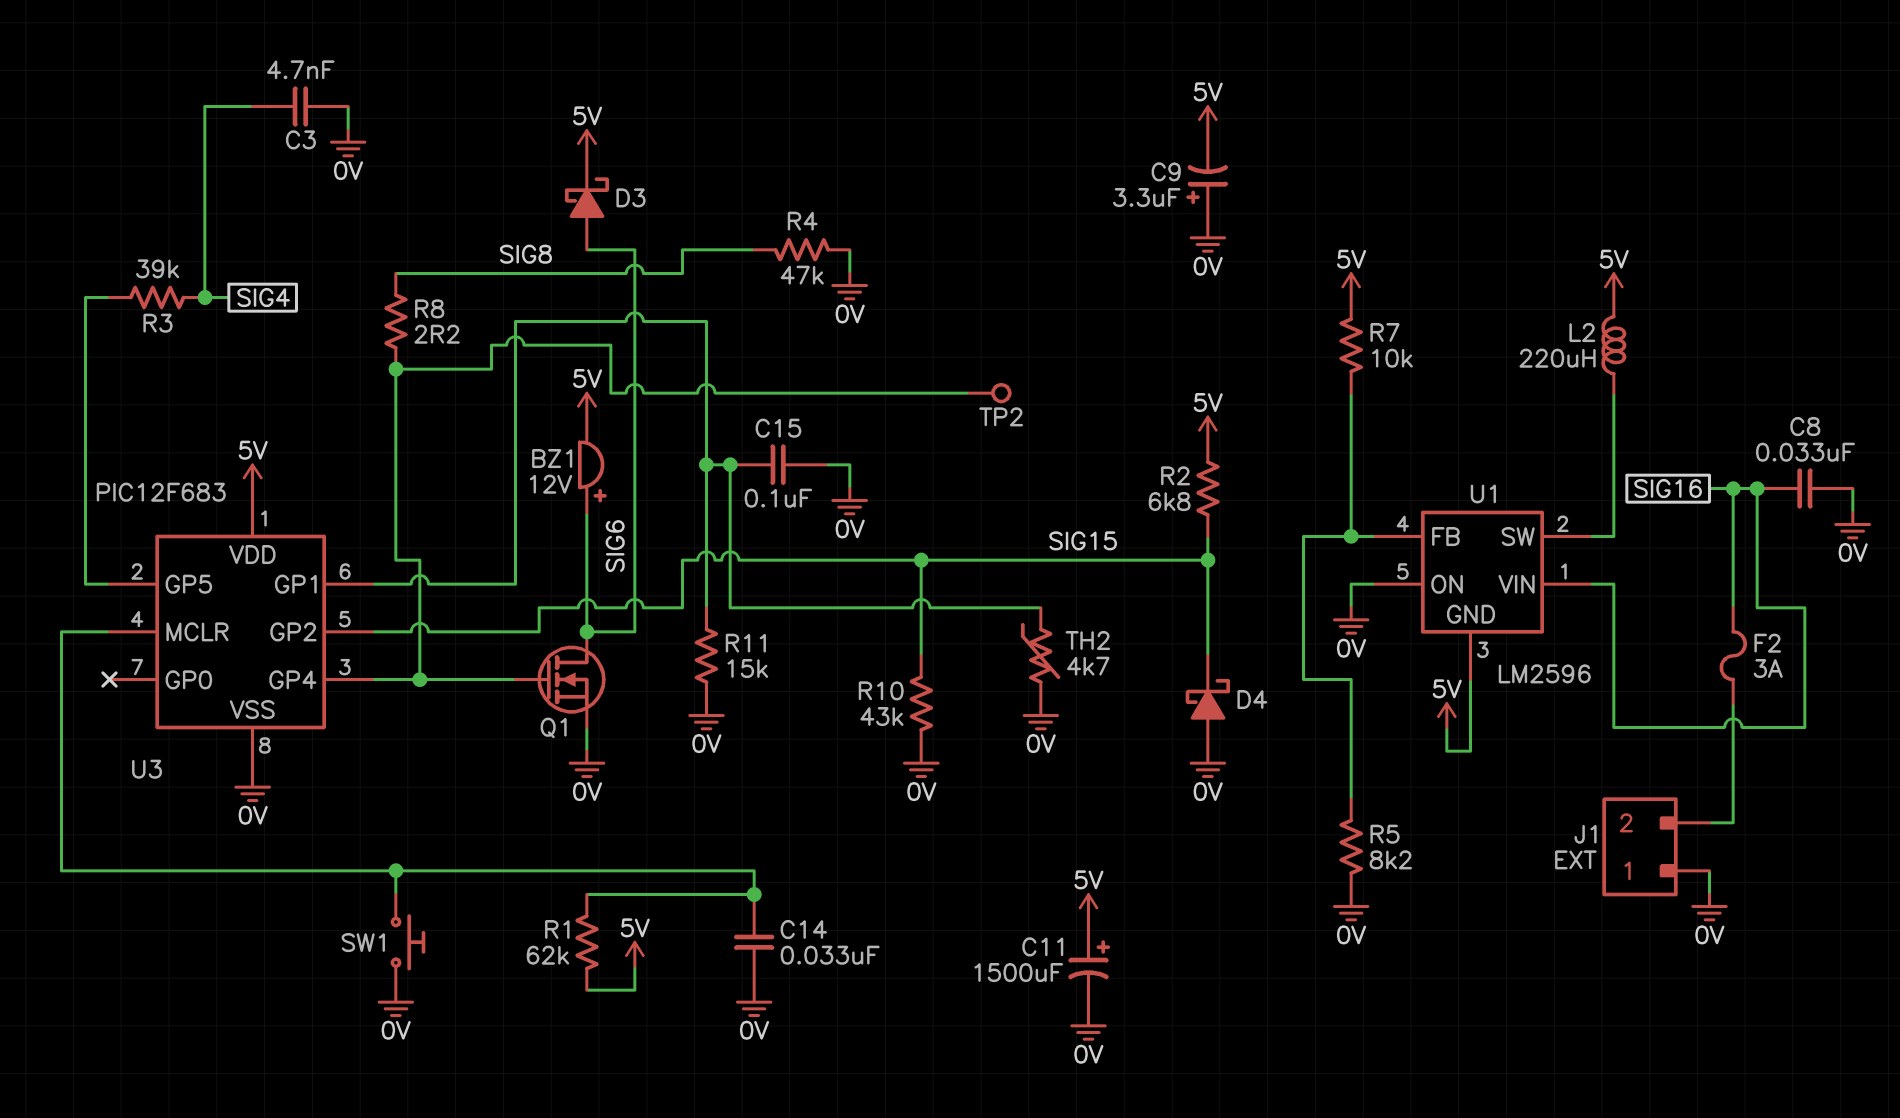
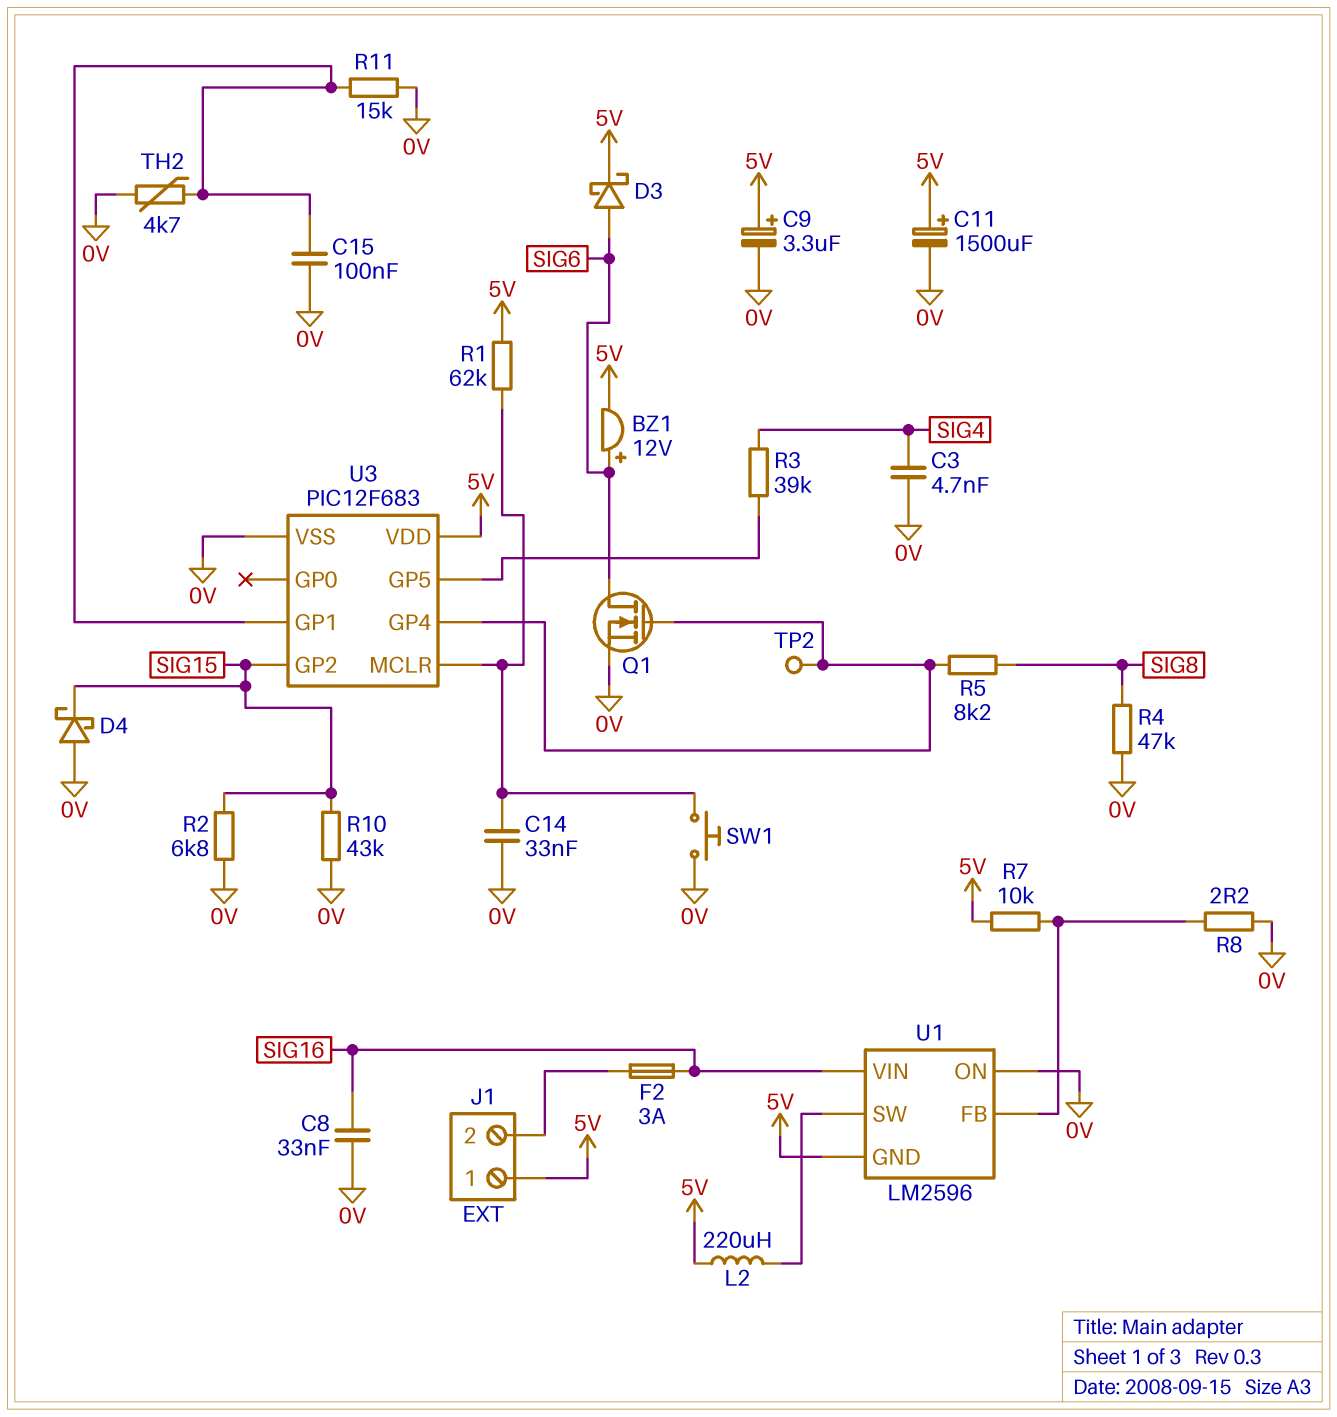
C9: 3.3uF (plus 0V, minus 5V) -> 3.3uF (plus 5V, minus 0V)
J1 pin 1: 0V -> 5V
R2: 6.8k (5V, SIG15) -> 6.8k (0V, SIG15)
R5: 8.2k (0V, U1/FB) -> 8.2k (SIG8, U3/GP4)
R8: 2.2 (SIG8, U3/GP4) -> 2.2 (0V, U1/FB)

